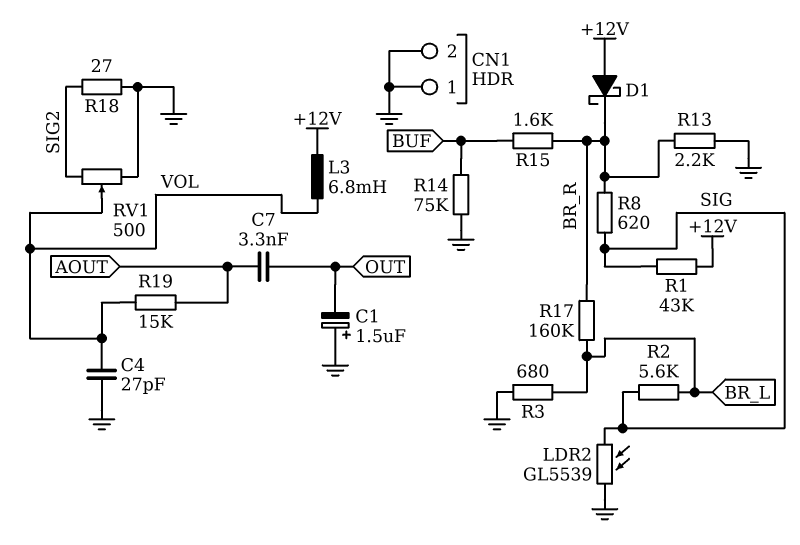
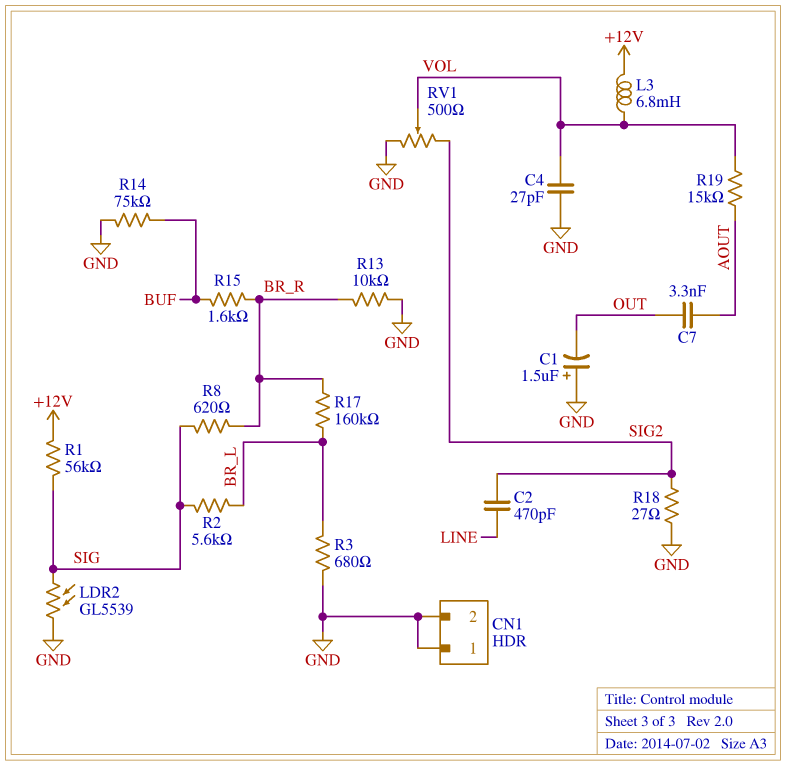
C2: none -> 470pF (LINE, SIG2)
D1: schottky (A +12V, K BR_R) -> none
R1: 43k (+12V, SIG) -> 56k (+12V, SIG)
R13: 2.2k (BR_R, GND) -> 10k (BR_R, GND)

